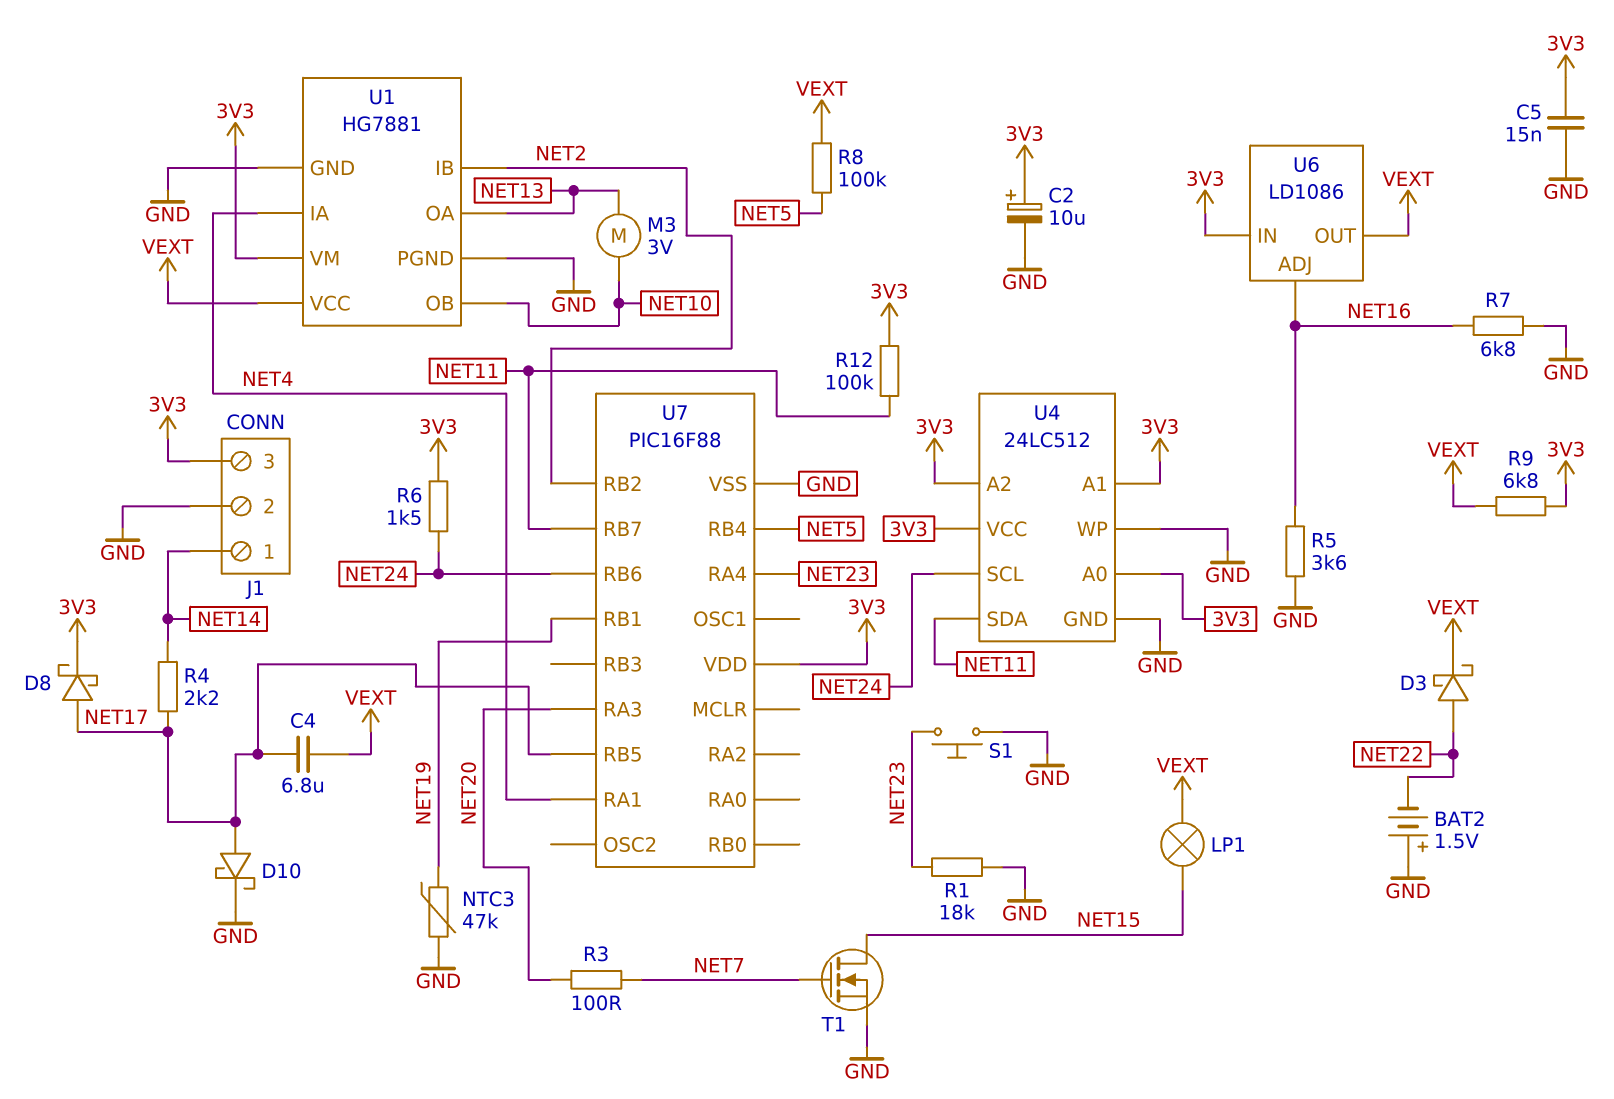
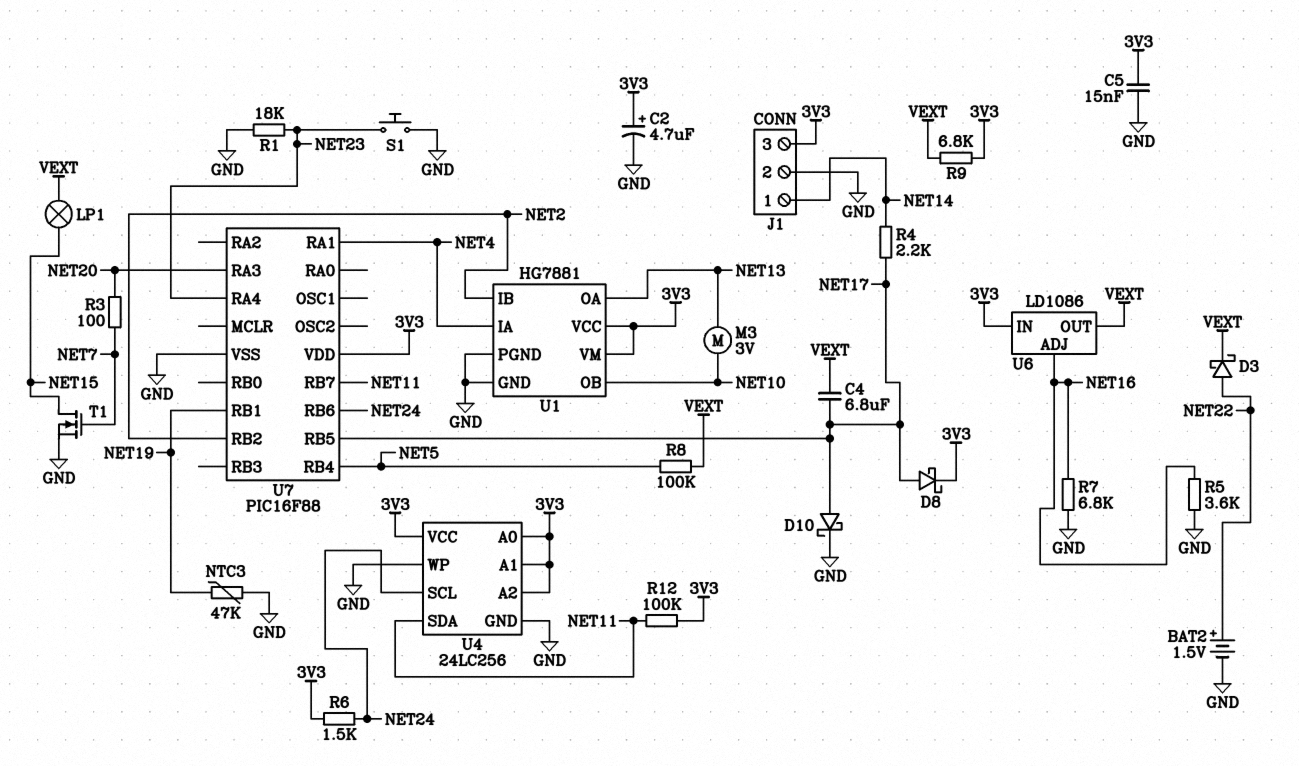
BAT2: 1.5V (plus GND, minus NET22) -> 1.5V (plus NET22, minus GND)
C2: 10uF (plus 3V3, minus GND) -> 4.7uF (plus 3V3, minus GND)
U1 pin VCC: VEXT -> 3V3
U4: 24LC512 -> 24LC256

